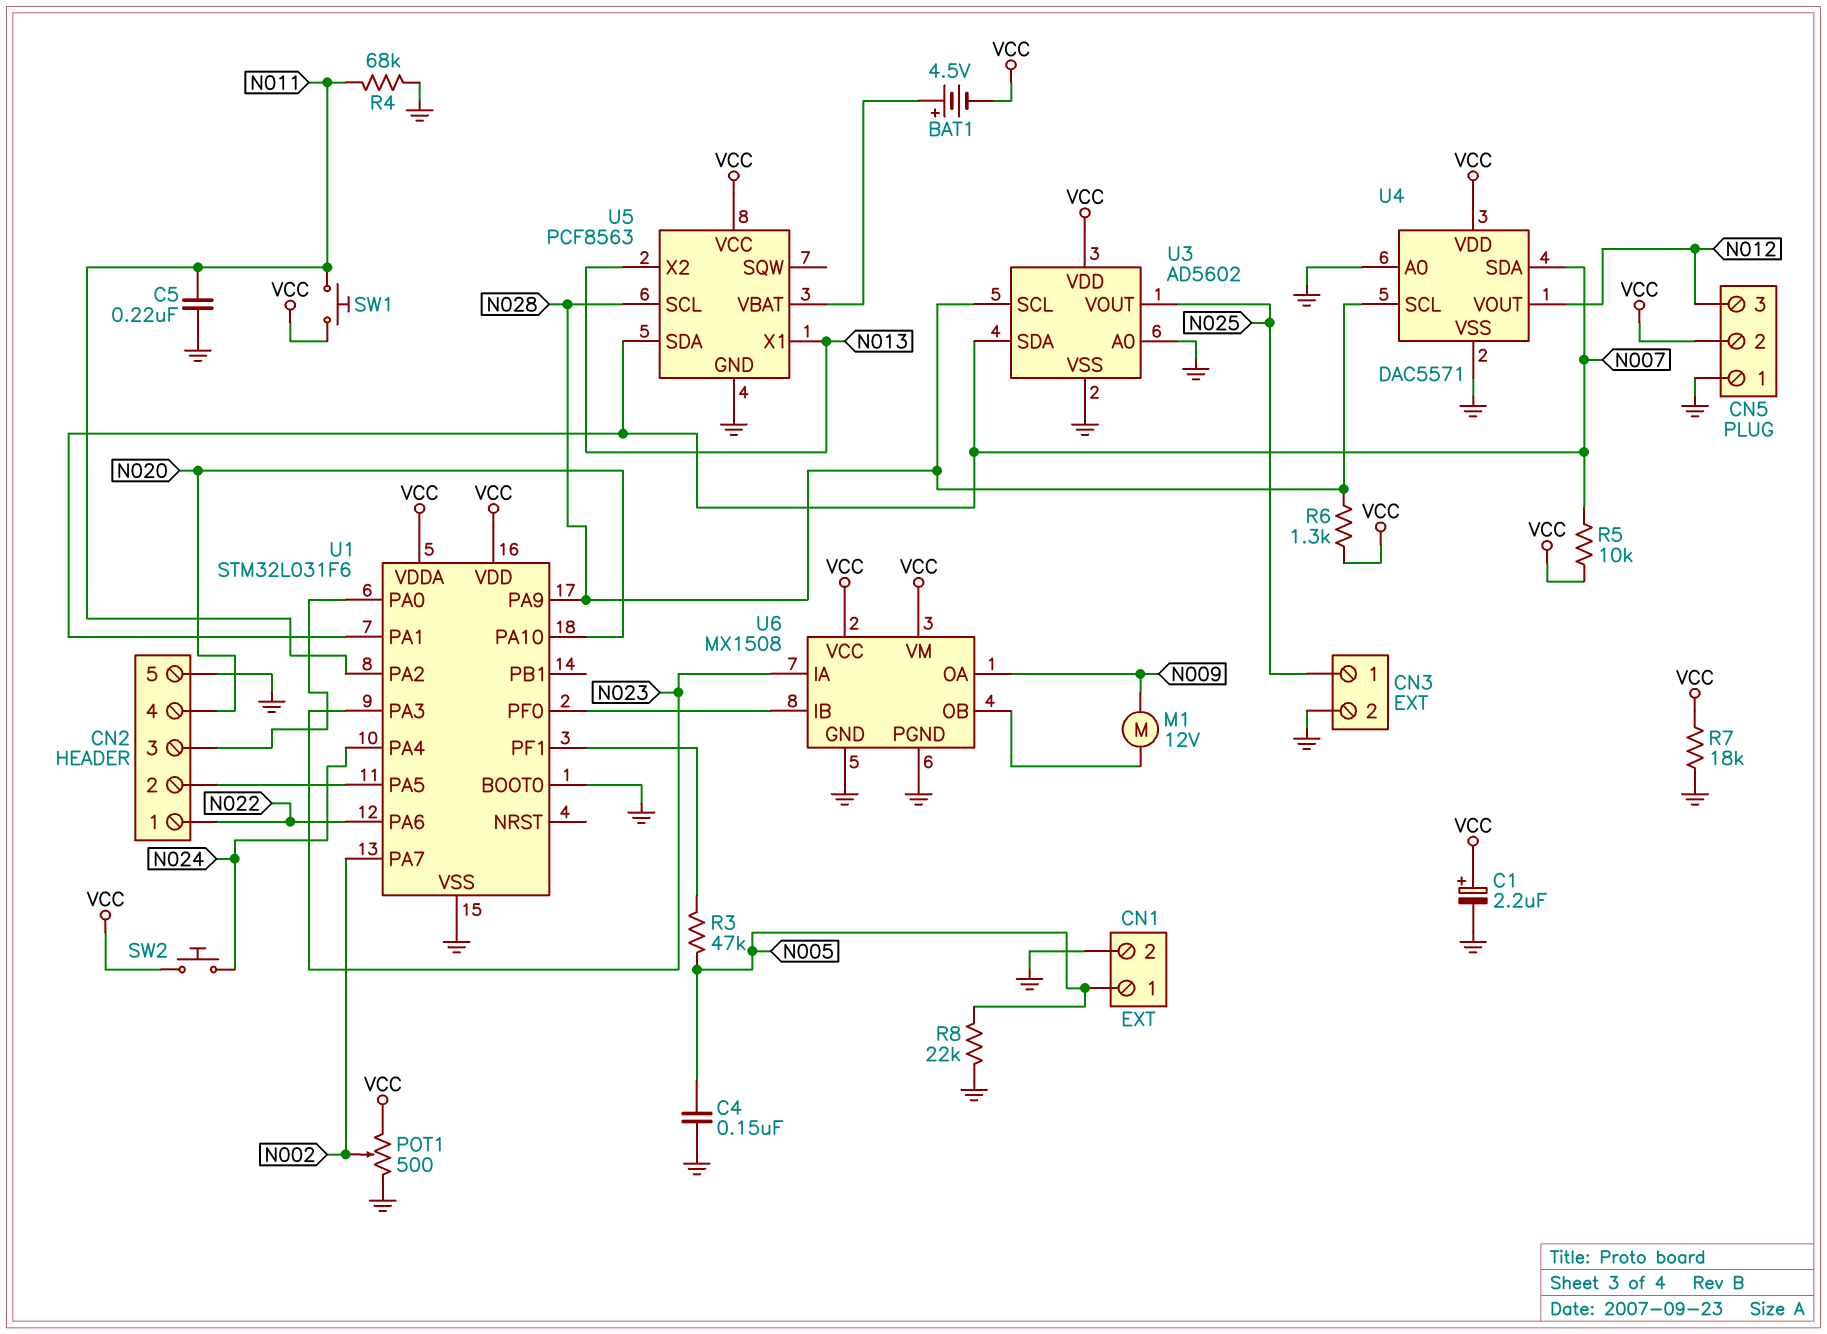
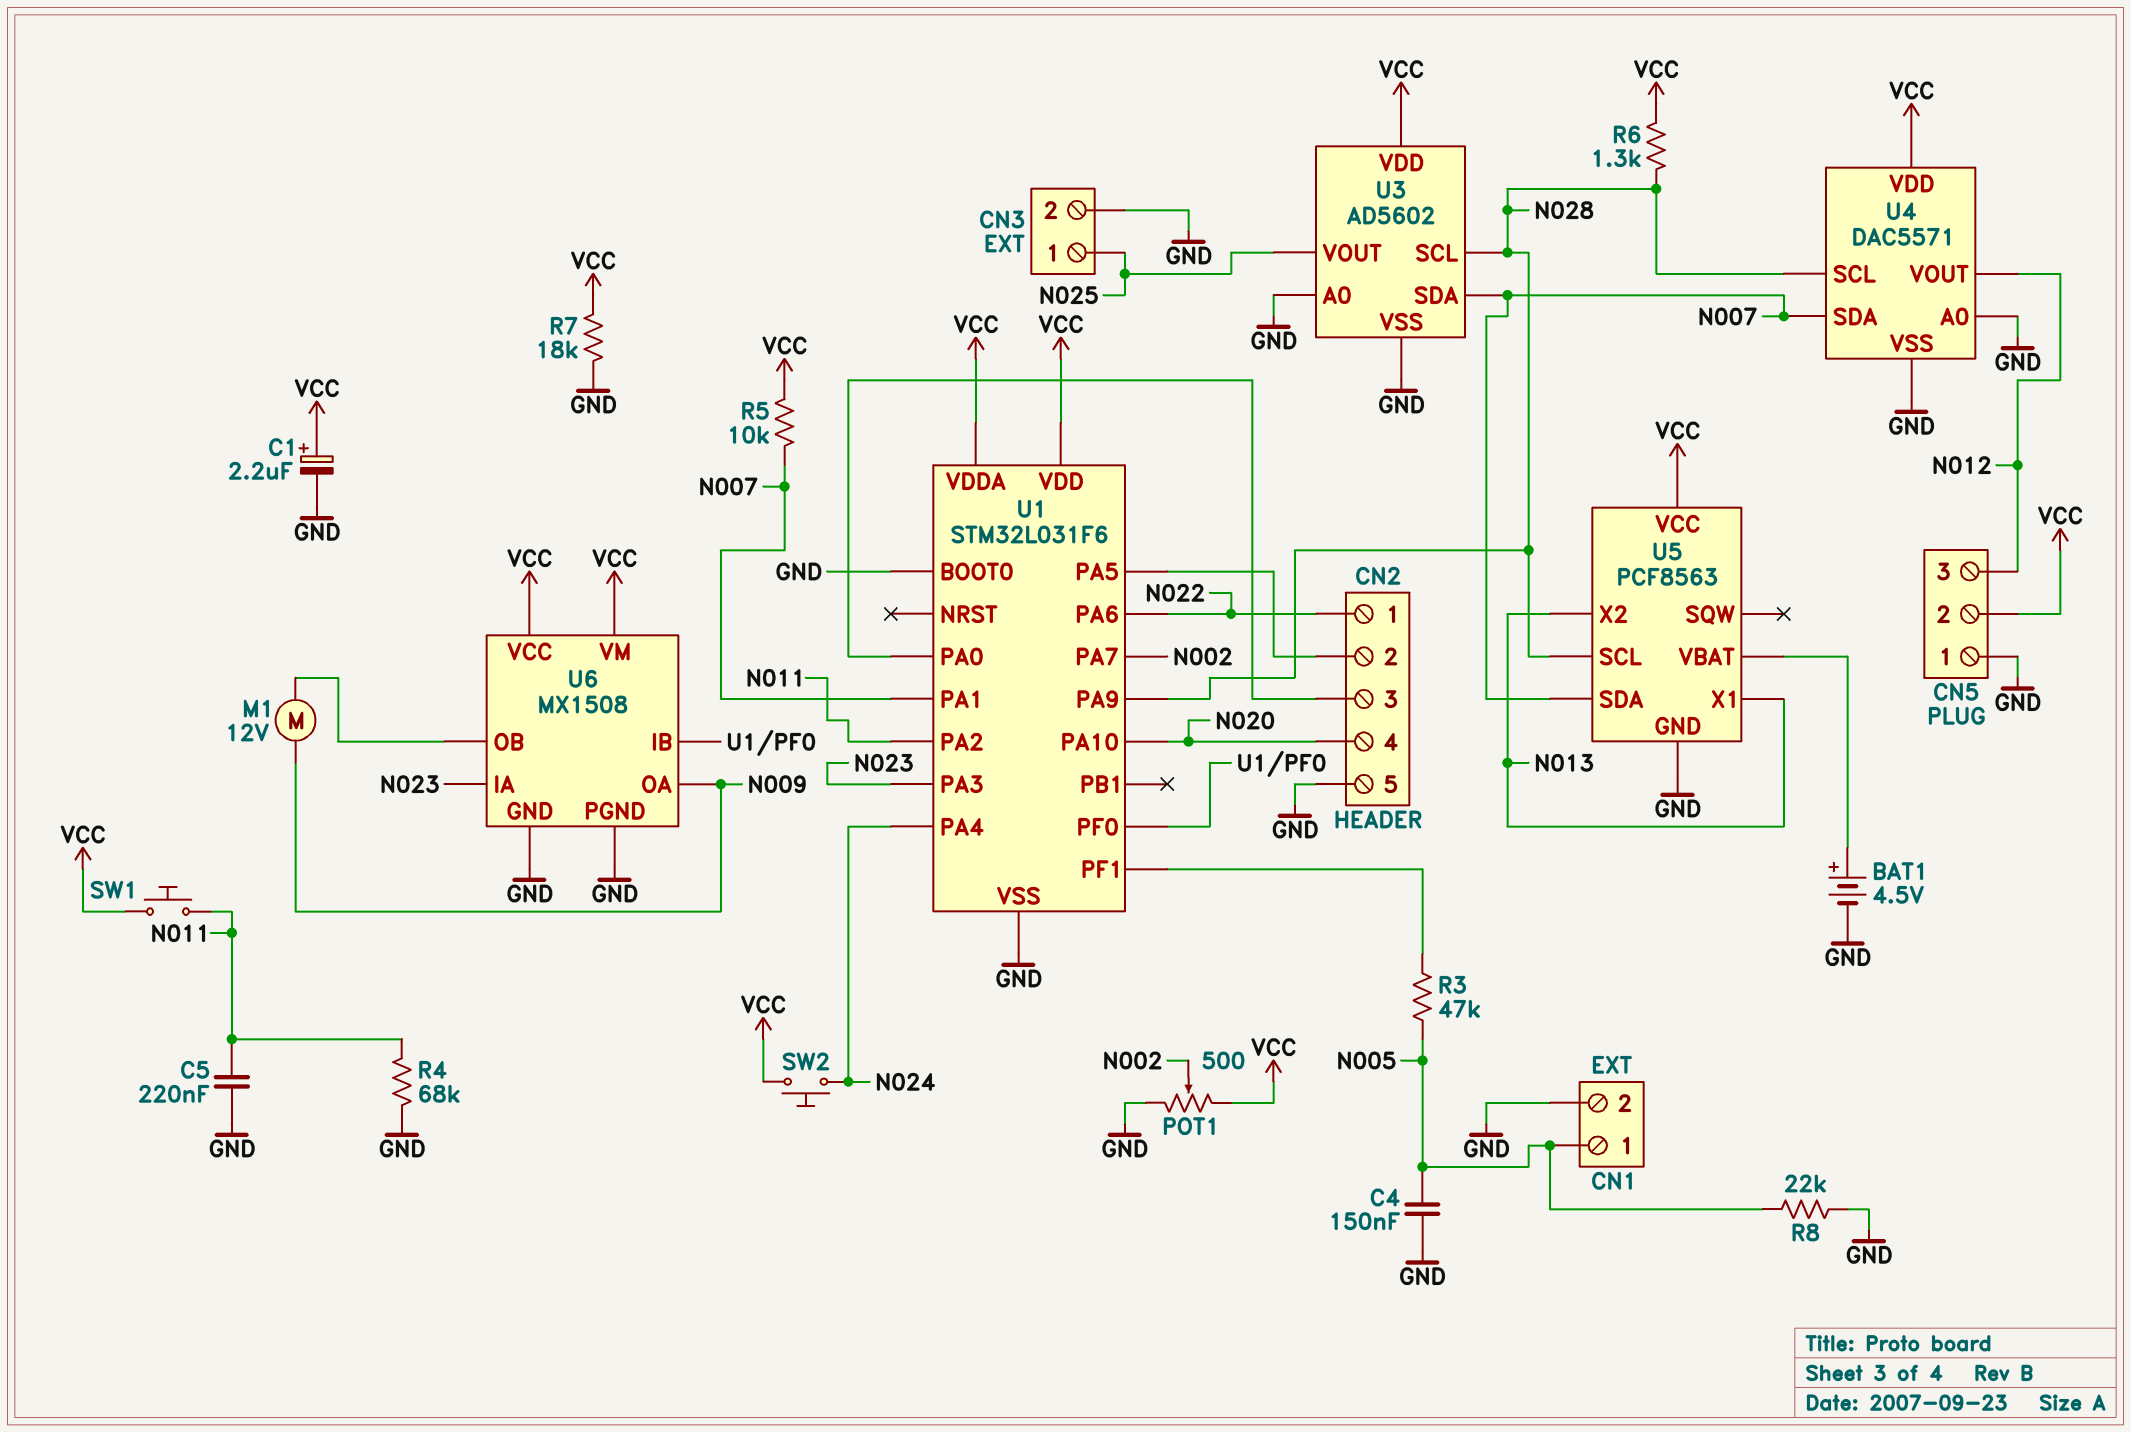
BAT1: 4.5V (plus U5/VBAT, minus VCC) -> 4.5V (plus U5/VBAT, minus GND)

